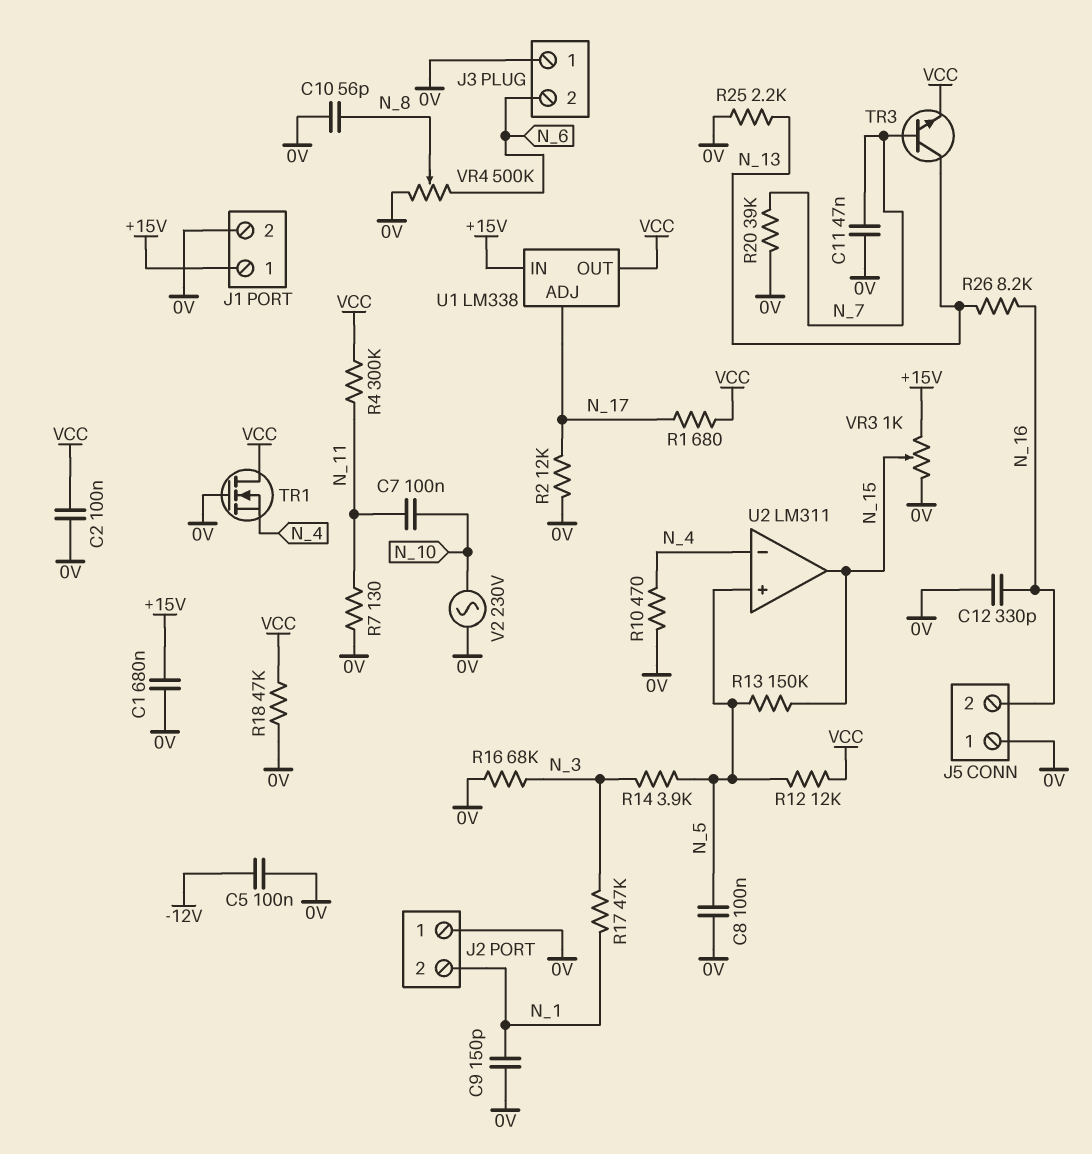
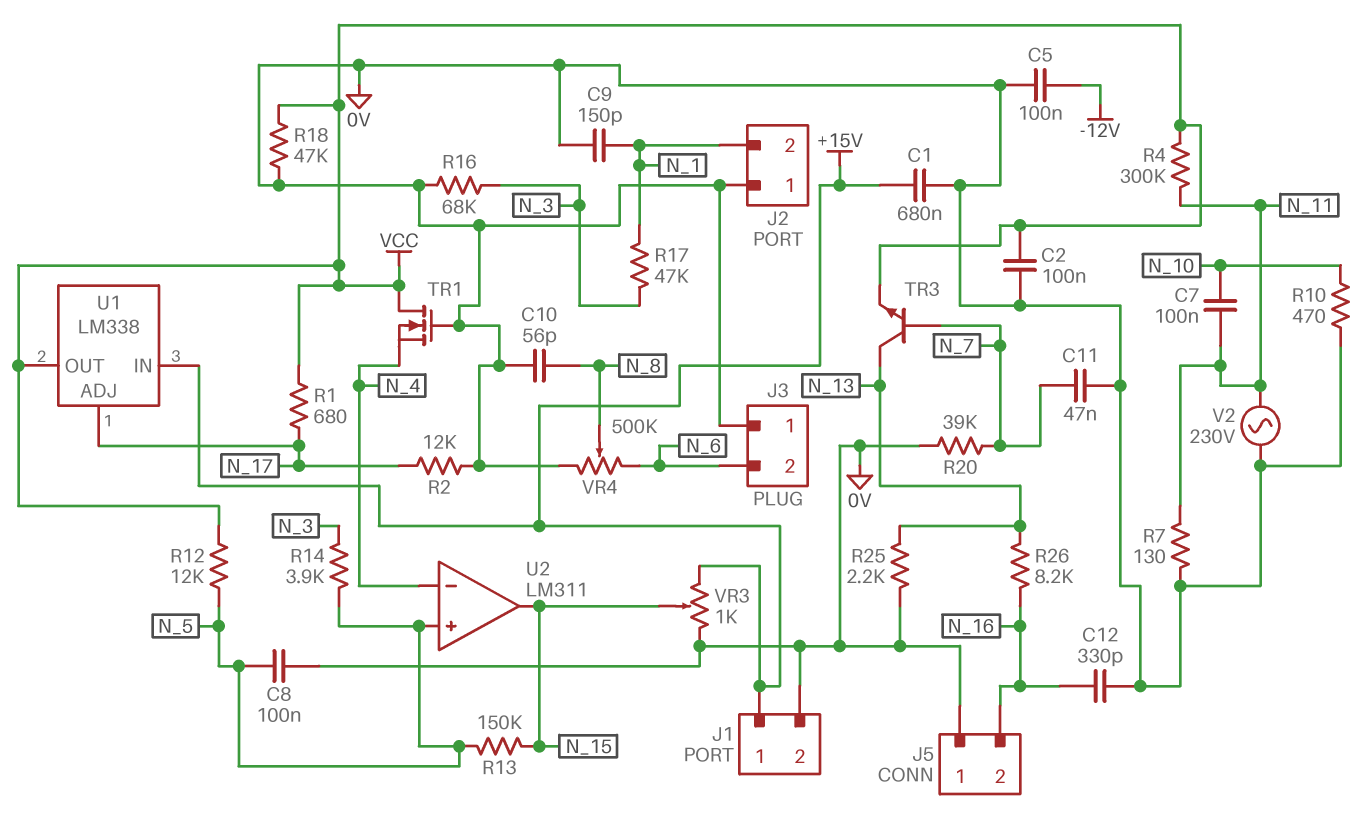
R10: 470 (0V, N_4) -> 470 (0V, N_10)
V2: AC 230V (0V, N_10) -> AC 230V (0V, N_11)

